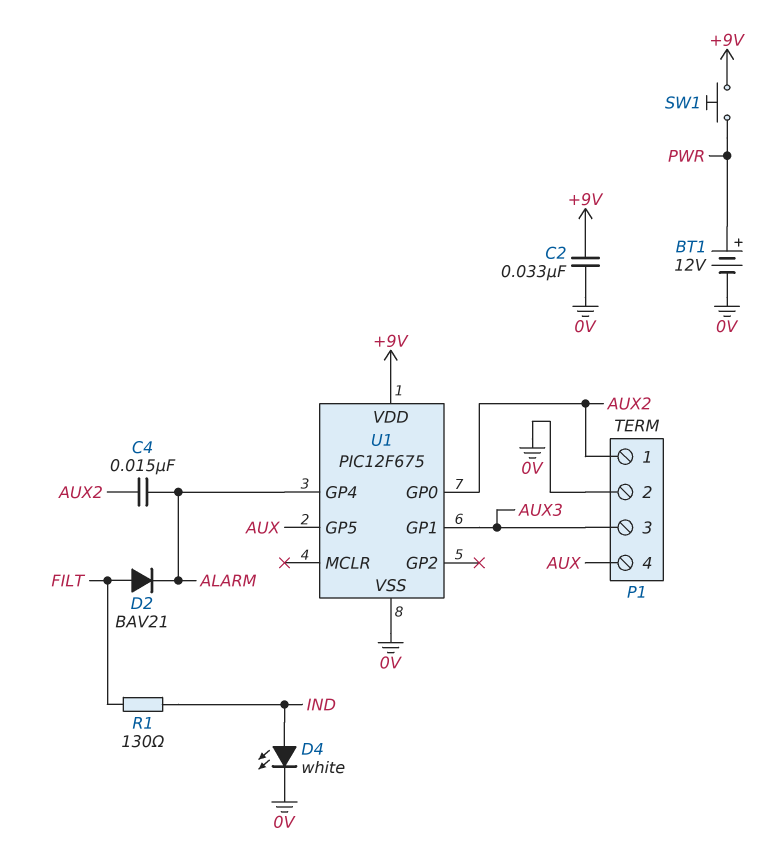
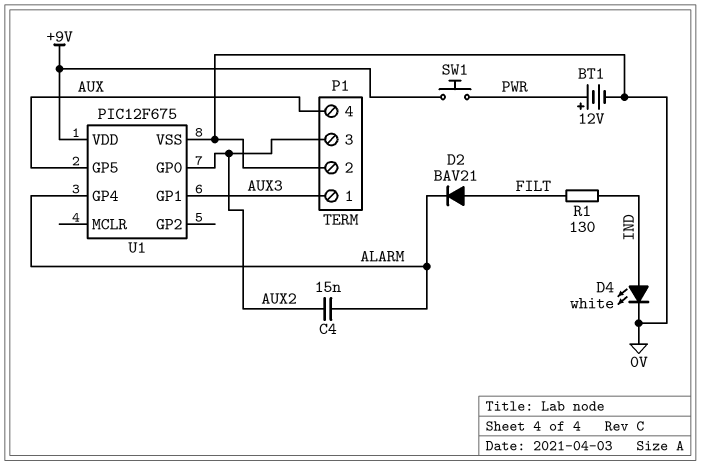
C2: 33nF (+9V, 0V) -> none
P1 pin 1: AUX2 -> AUX3
P1 pin 3: AUX3 -> AUX2

